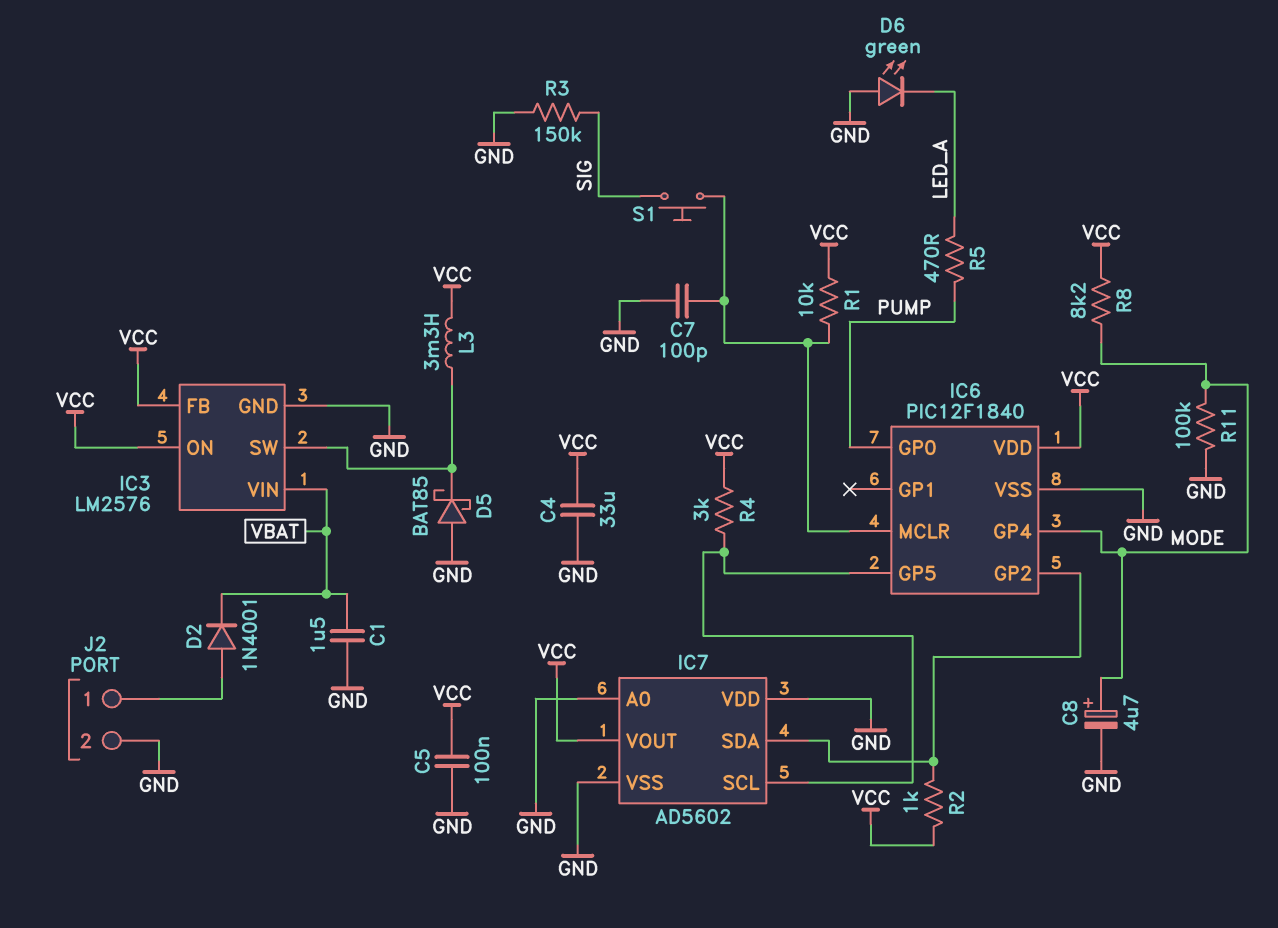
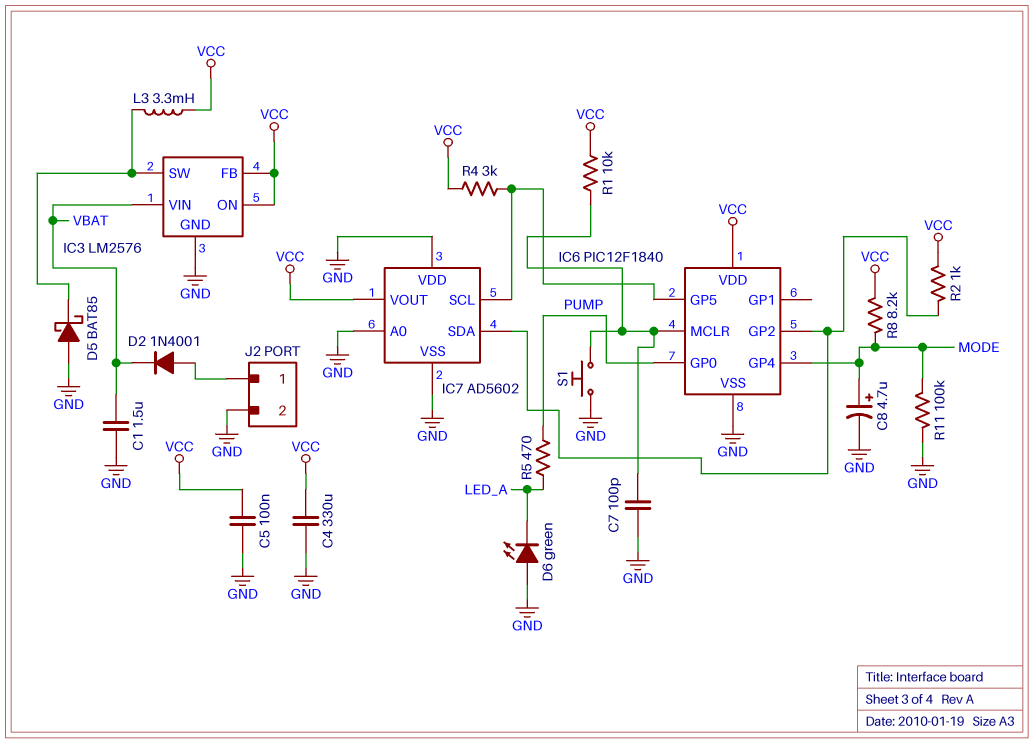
C4: 33uF (GND, VCC) -> 330uF (GND, VCC)
R3: 150k (GND, SIG) -> none
S1: button (IC6/MCLR, SIG) -> button (GND, IC6/MCLR)

